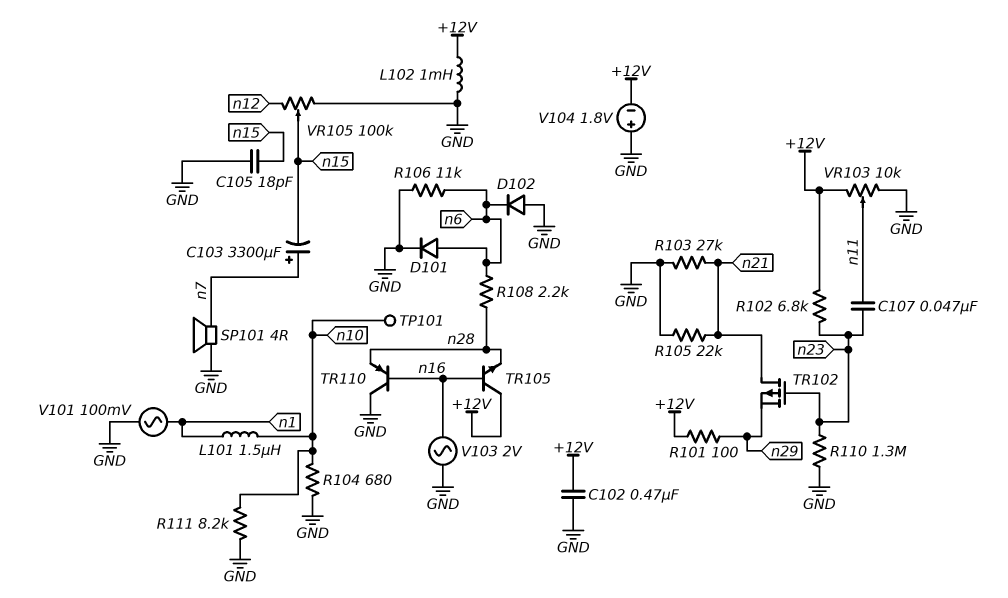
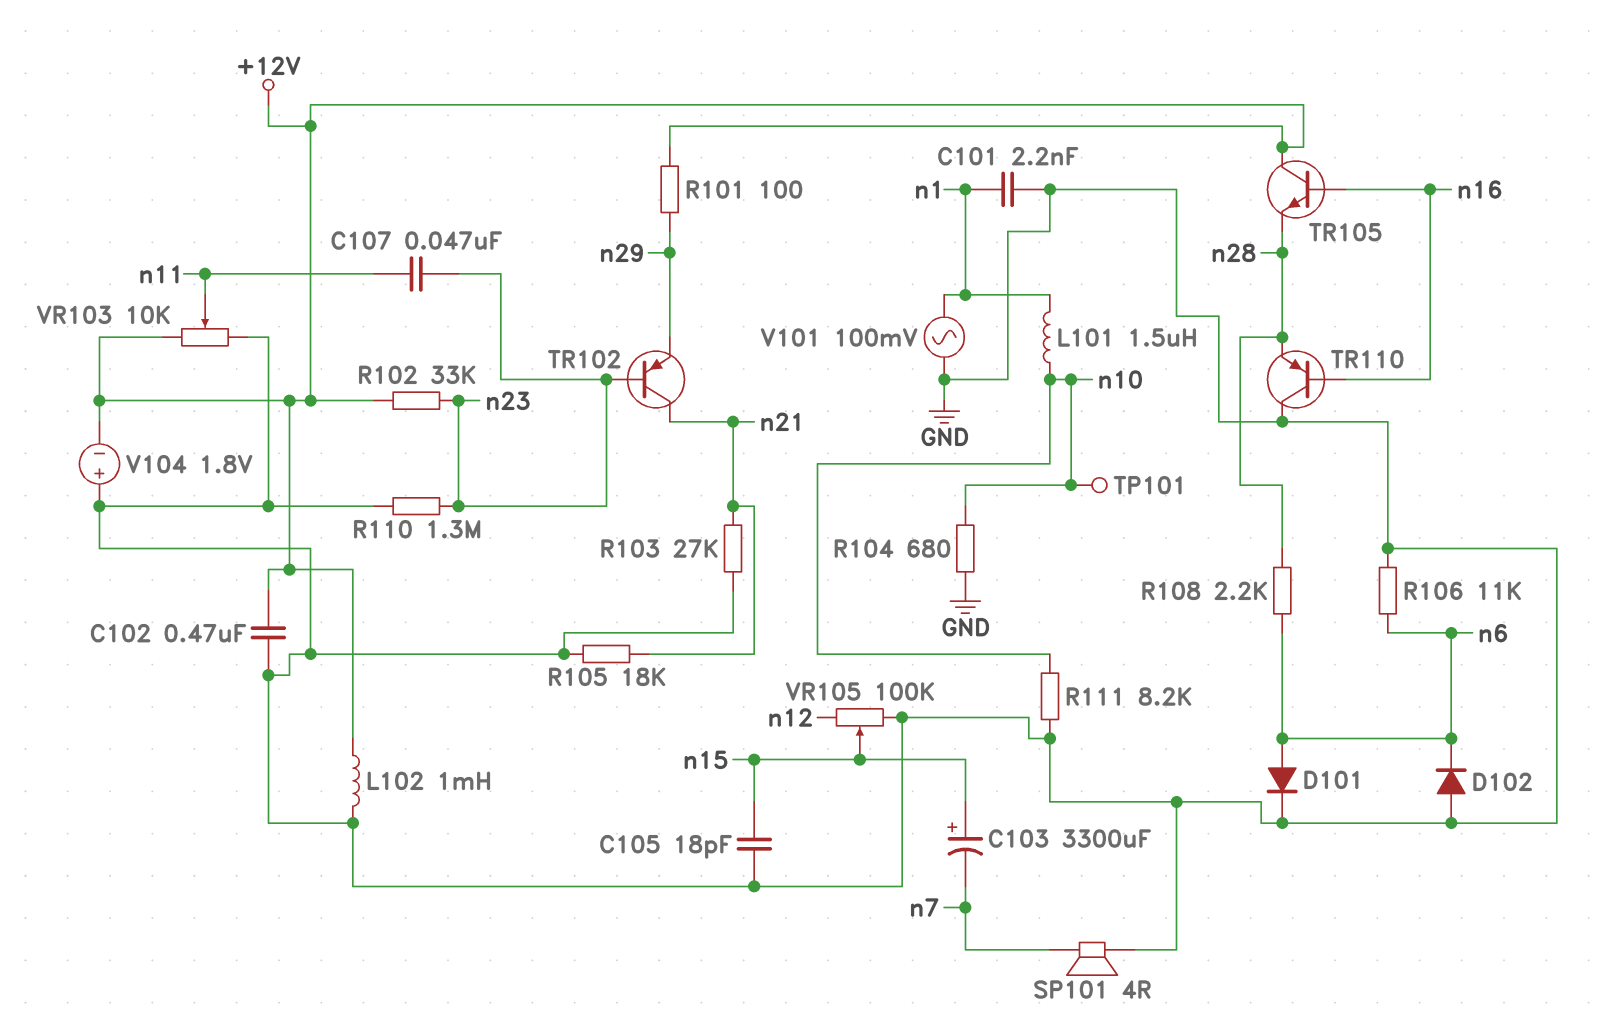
C101: none -> 2.2nF (GND, n1)
C103: 3300uF (plus n7, minus n15) -> 3300uF (plus n15, minus n7)
R102: 6.8k (+12V, n23) -> 33k (+12V, n23)
R105: 22k (GND, n21) -> 18k (GND, n21)
TR102: PMOS (G n23, D n21, S n29) -> PNP (B n23, C n21, E n29)
V103: AC 2V (GND, n16) -> none

